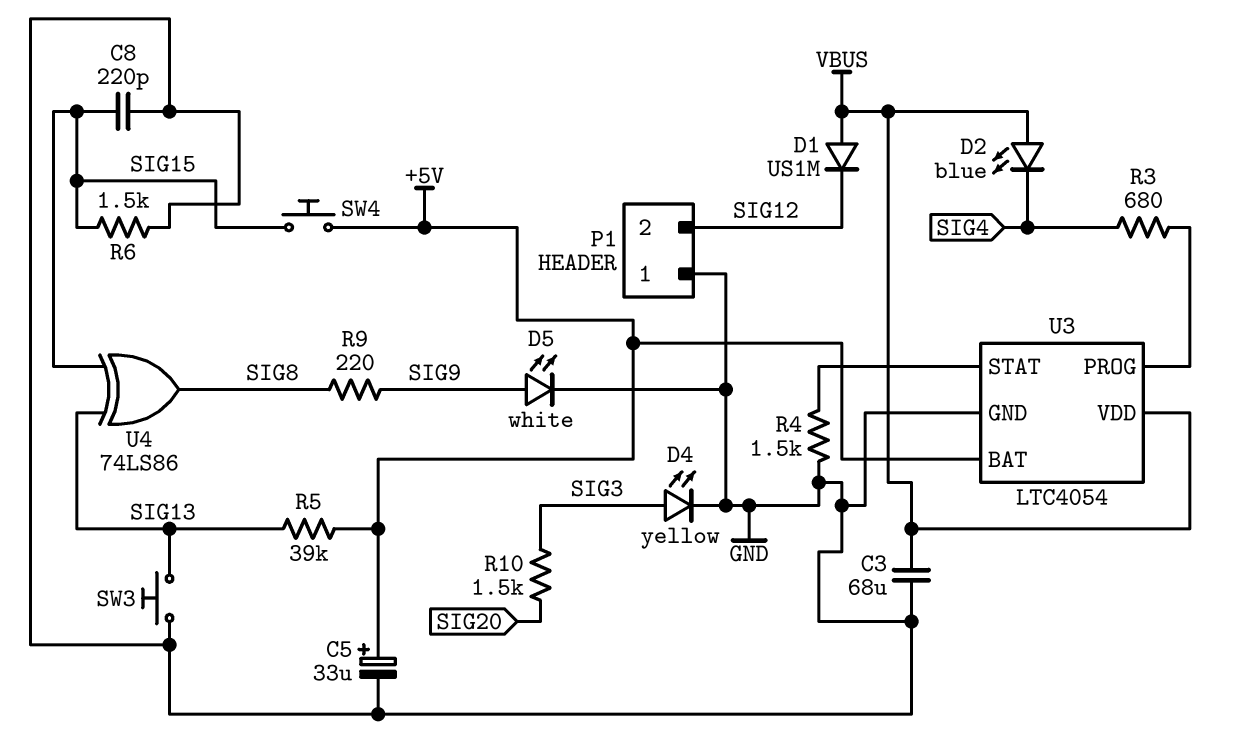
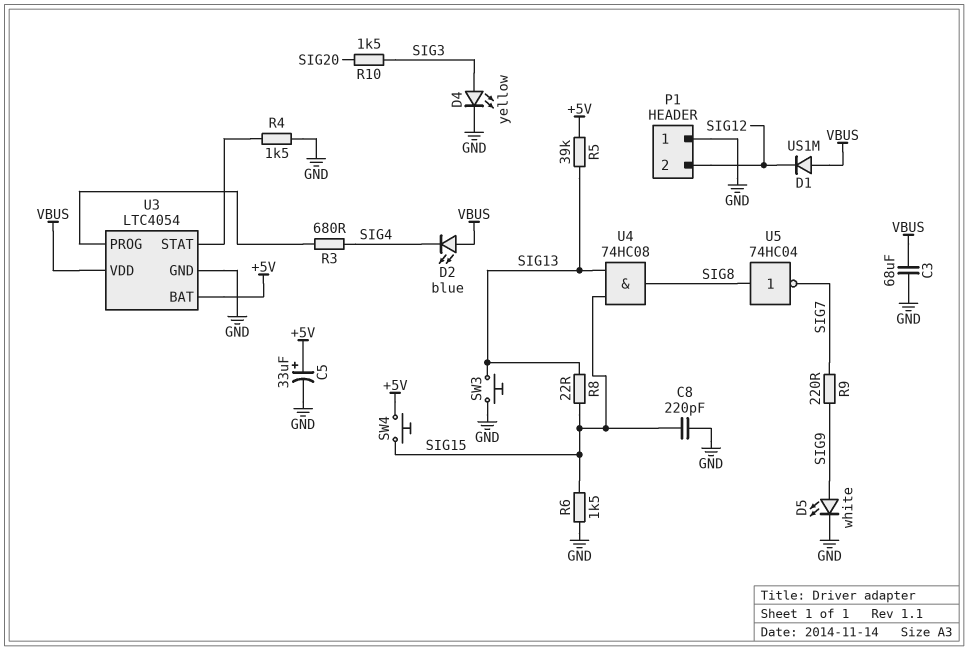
R8: none -> 22 (SIG13, SIG15)
R9: 220 (SIG8, SIG9) -> 220 (SIG7, SIG9)
U4: XOR 74LS86 (in SIG13, in SIG15, out SIG8) -> AND 74HC08 (in SIG13, in SIG15, out SIG8)
U5: none -> NOT 74HC04 (in SIG8, out SIG7)

